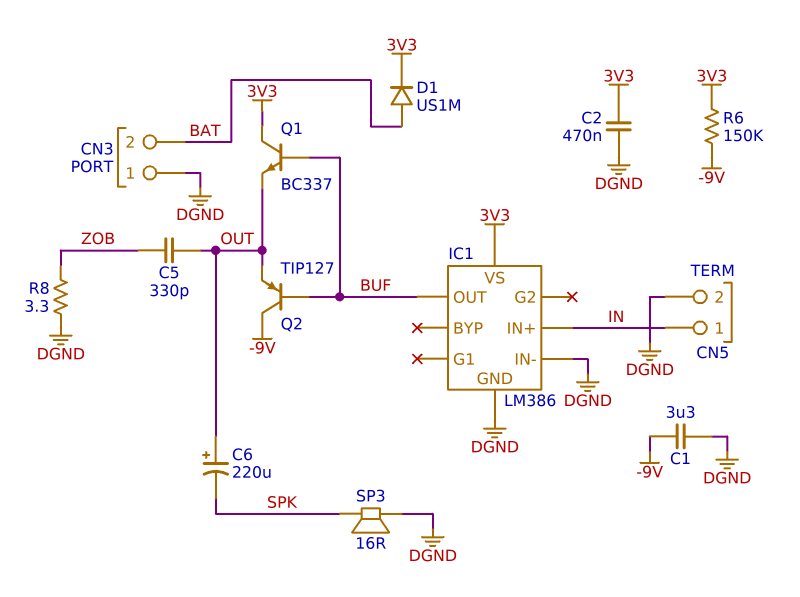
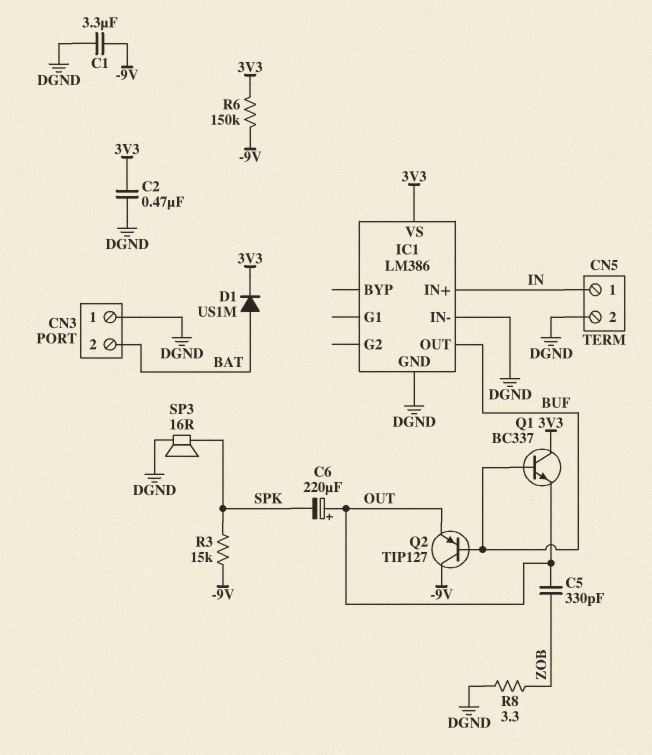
R3: none -> 15k (-9V, SPK)

